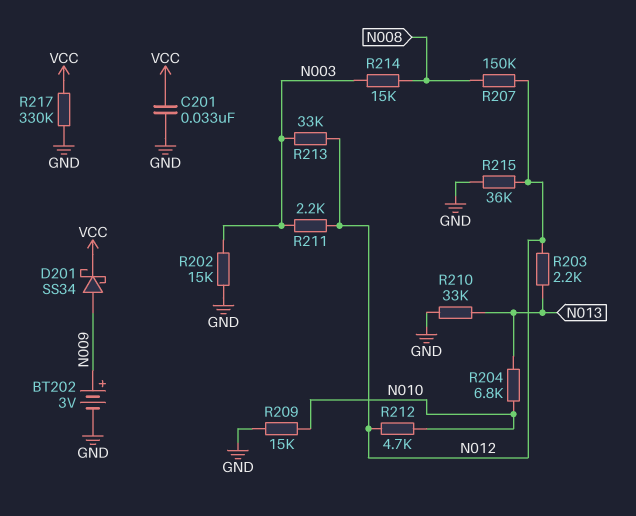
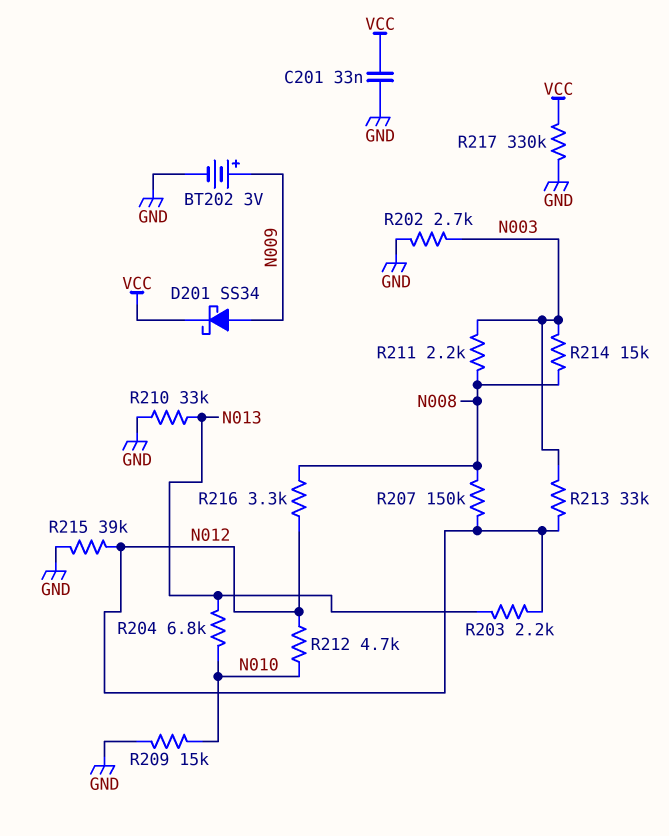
R202: 15k (GND, N003) -> 2.7k (GND, N003)
R211: 2.2k (N003, N012) -> 2.2k (N003, N008)
R215: 36k (GND, N012) -> 39k (GND, N012)
R216: none -> 3.3k (N008, N012)

